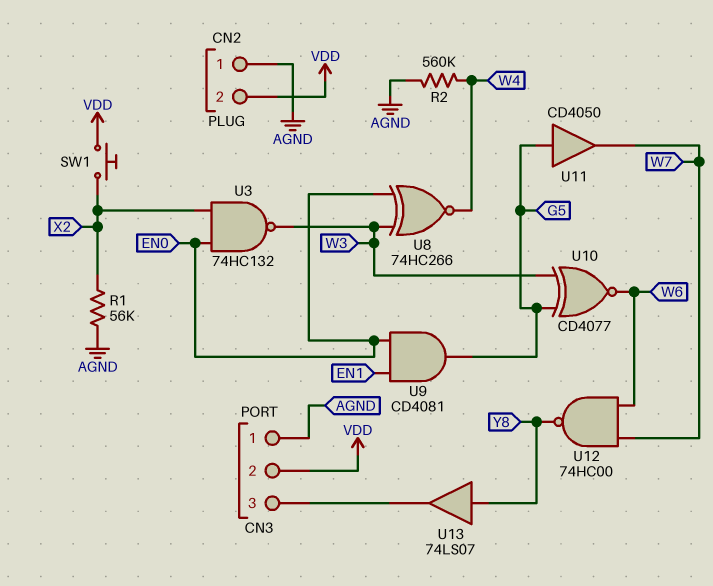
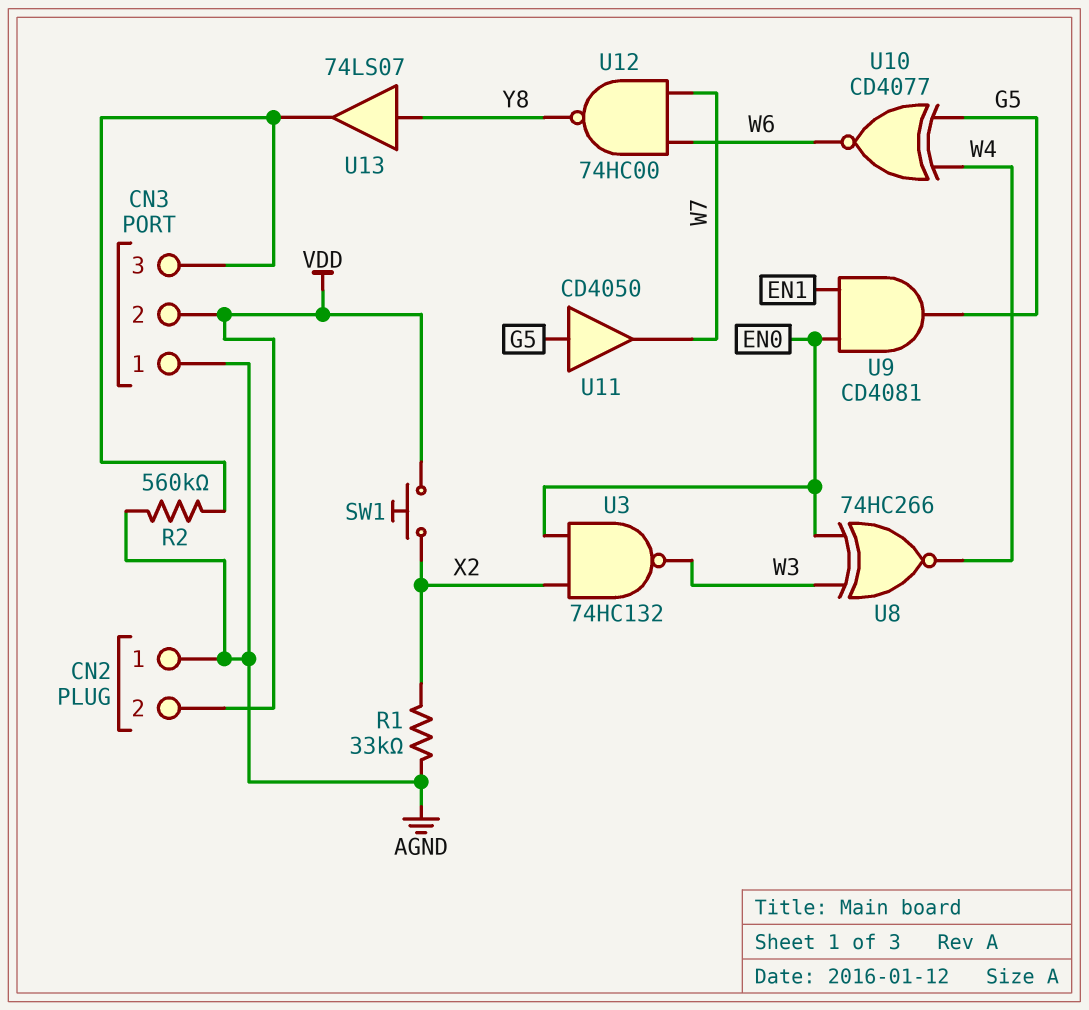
R1: 56k (AGND, X2) -> 33k (AGND, X2)
R2: 560k (AGND, W4) -> 560k (AGND, CN3/3)
U10: XNOR CD4077 (in G5, in W3, out W6) -> XNOR CD4077 (in G5, in W4, out W6)

